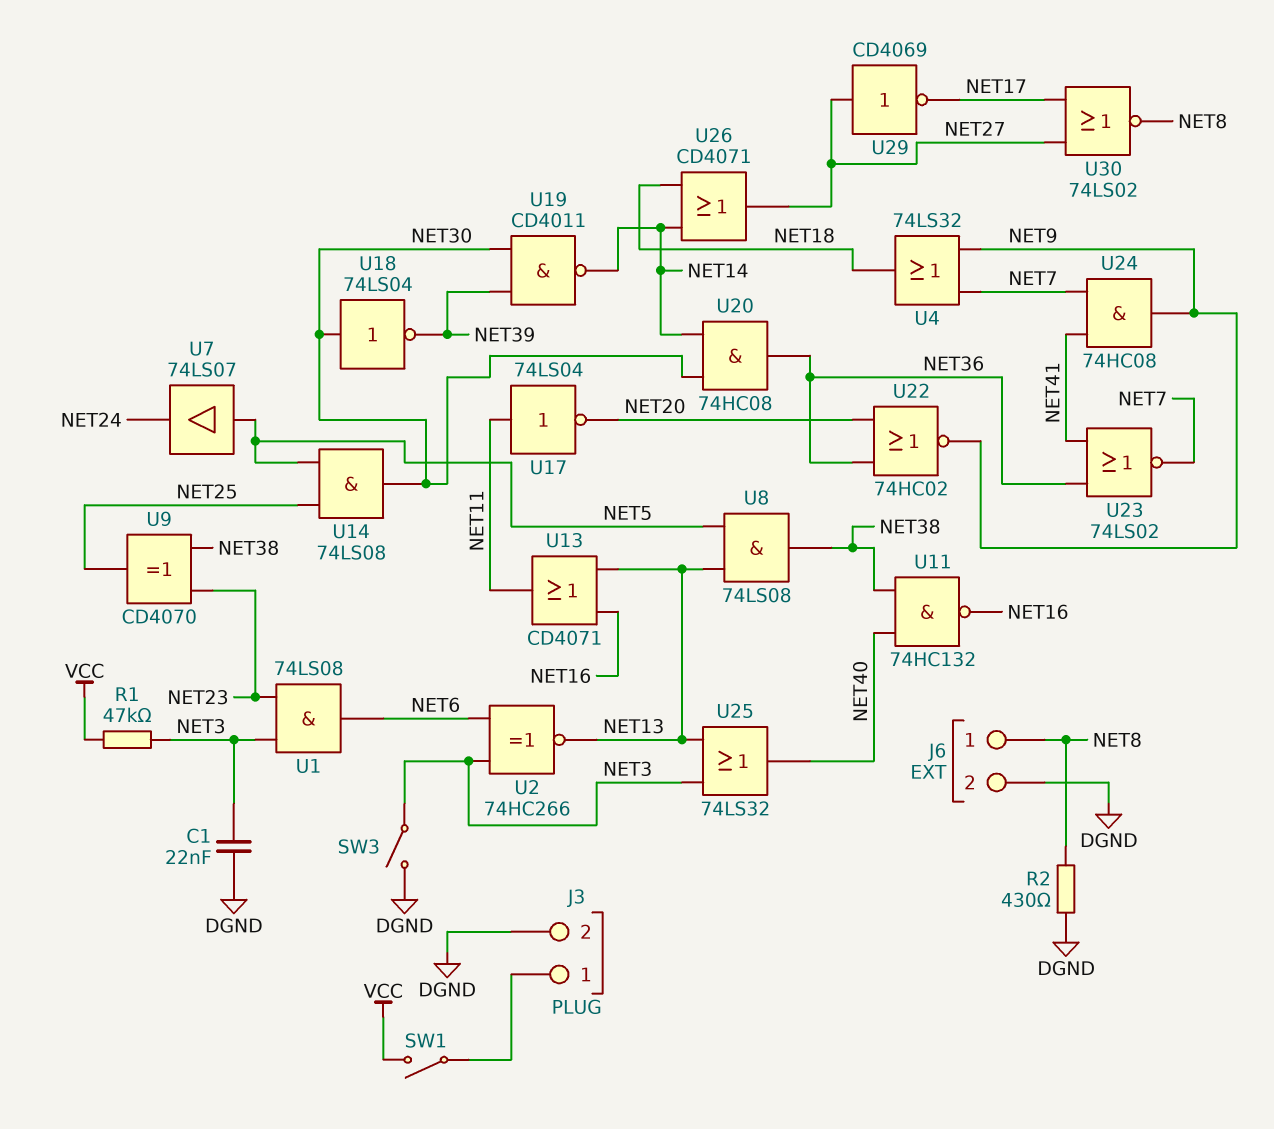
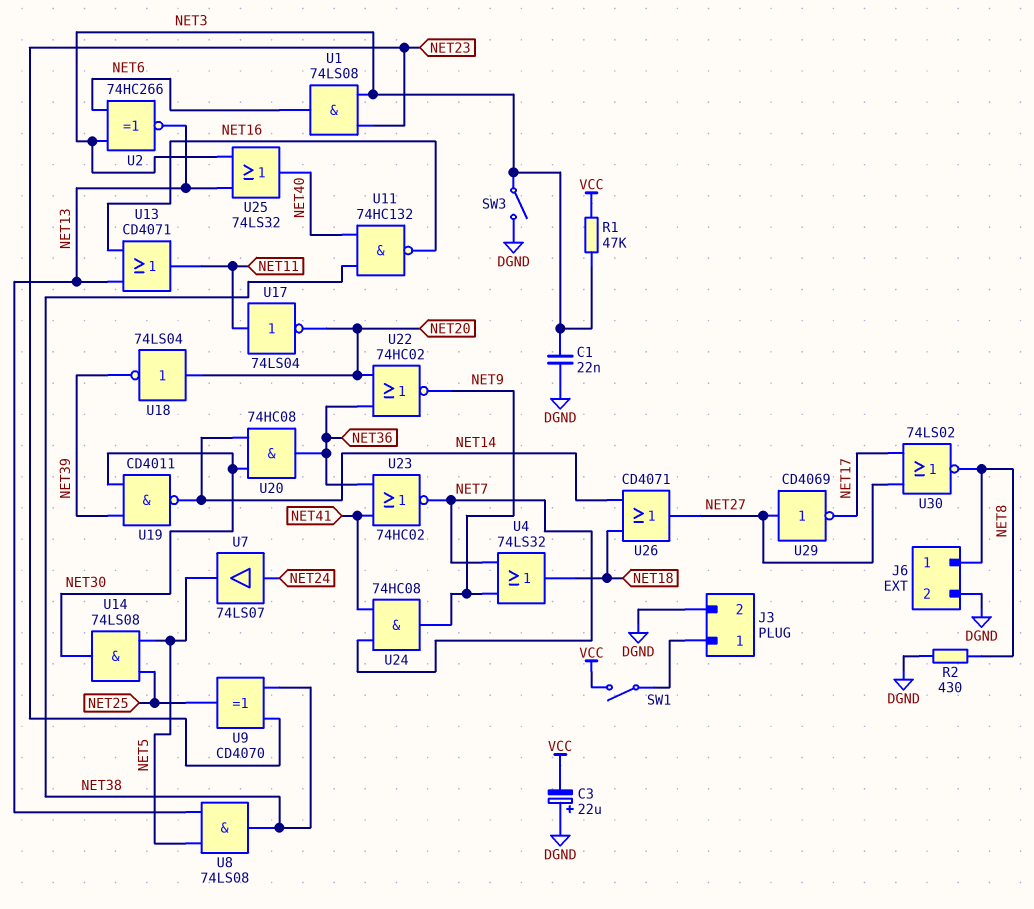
C3: none -> 22uF (plus DGND, minus VCC)
U7: buffer 74LS07 (in NET5, out NET24) -> buffer 74LS07 (in NET24, out NET5)
U18: NOT 74LS04 (in NET30, out NET39) -> NOT 74LS04 (in NET20, out NET39)
U23: NOR 74LS02 (in NET36, in NET41, out NET7) -> NOR 74HC02 (in NET36, in NET41, out NET7)

